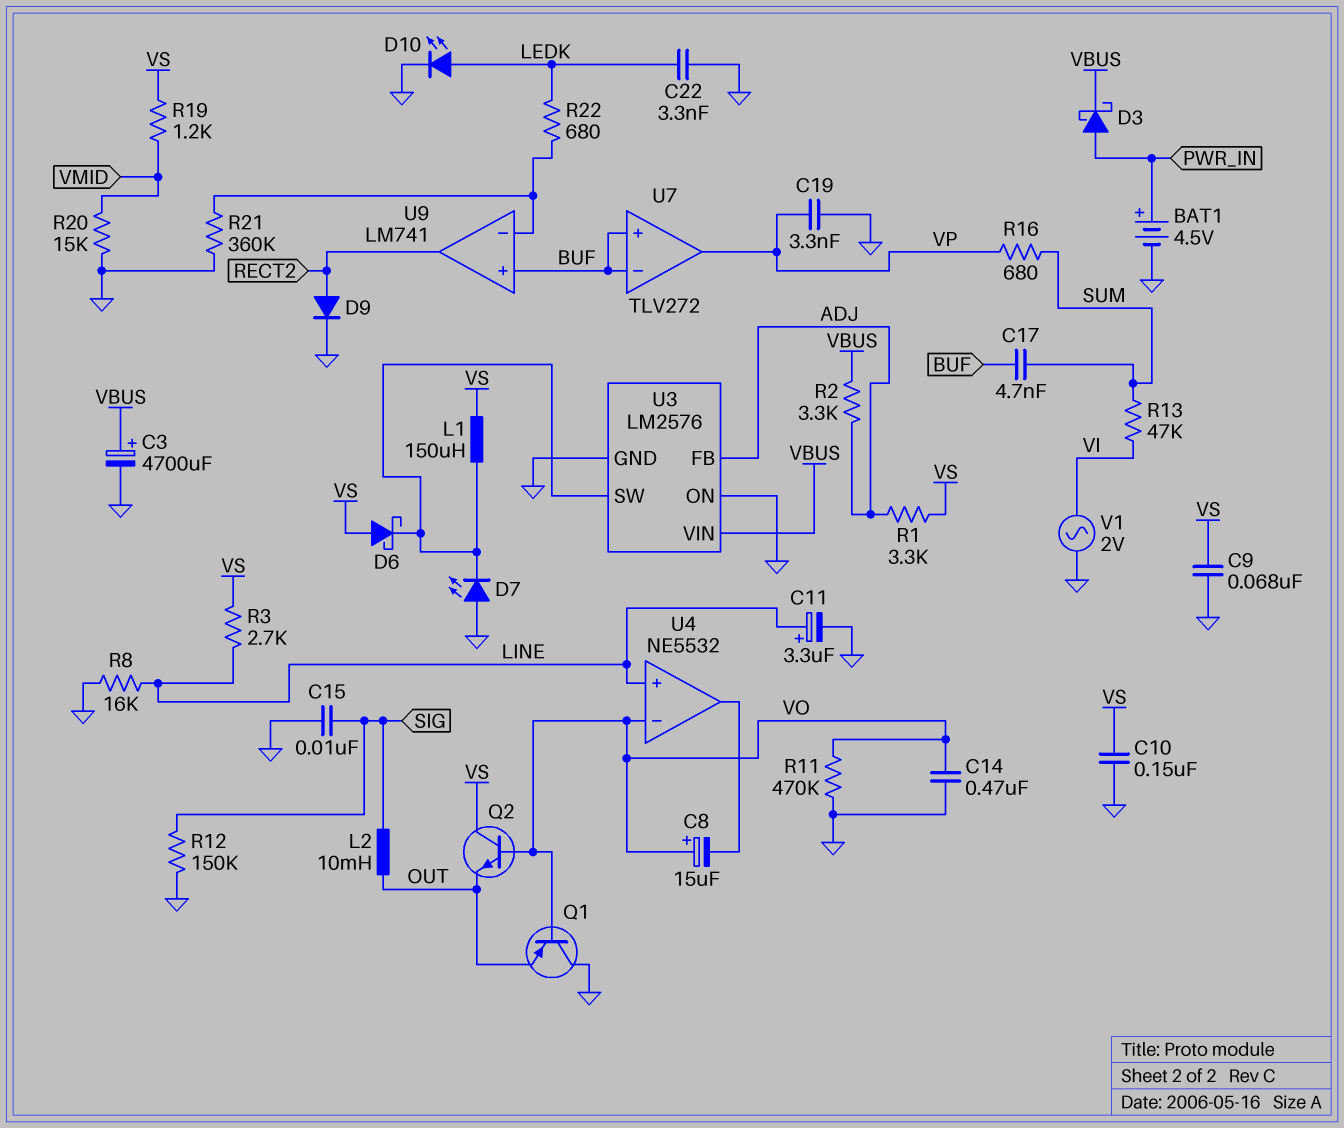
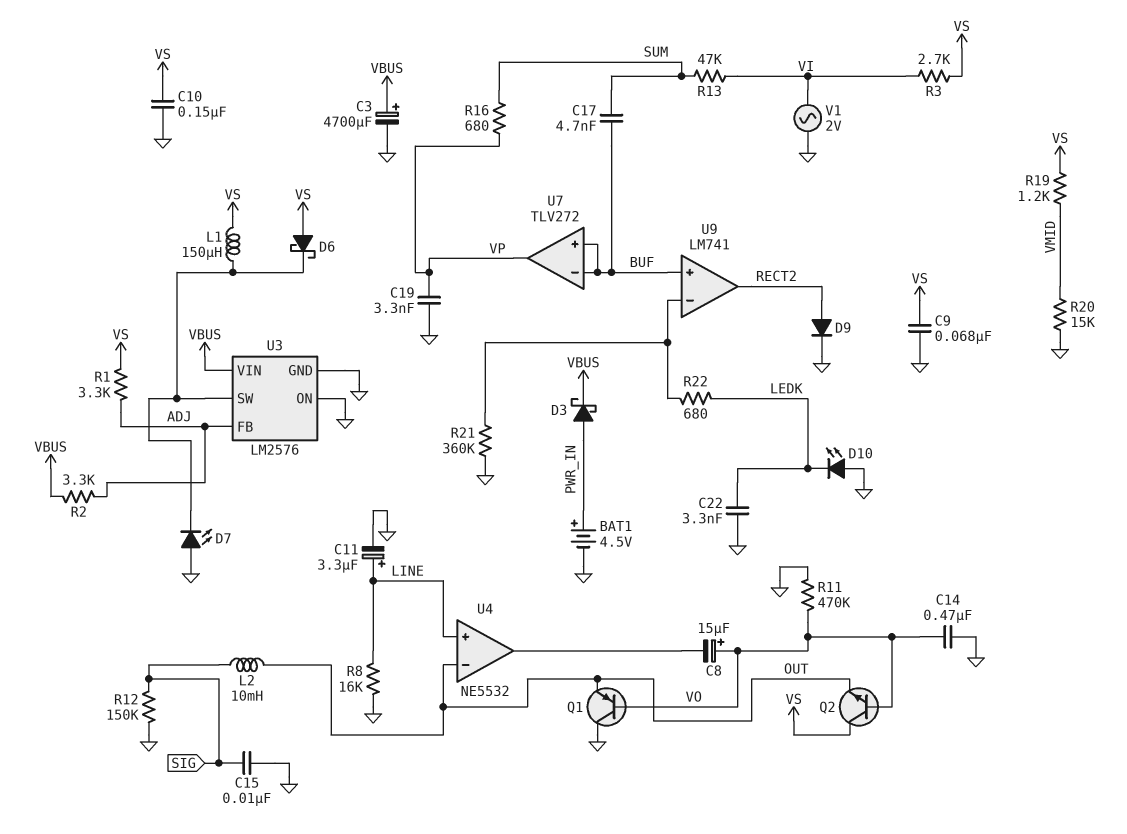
D10: LED (A LEDK, K GND) -> LED (A GND, K LEDK)
R3: 2.7k (LINE, VS) -> 2.7k (VI, VS)
U4 pin in-: VO -> OUT

